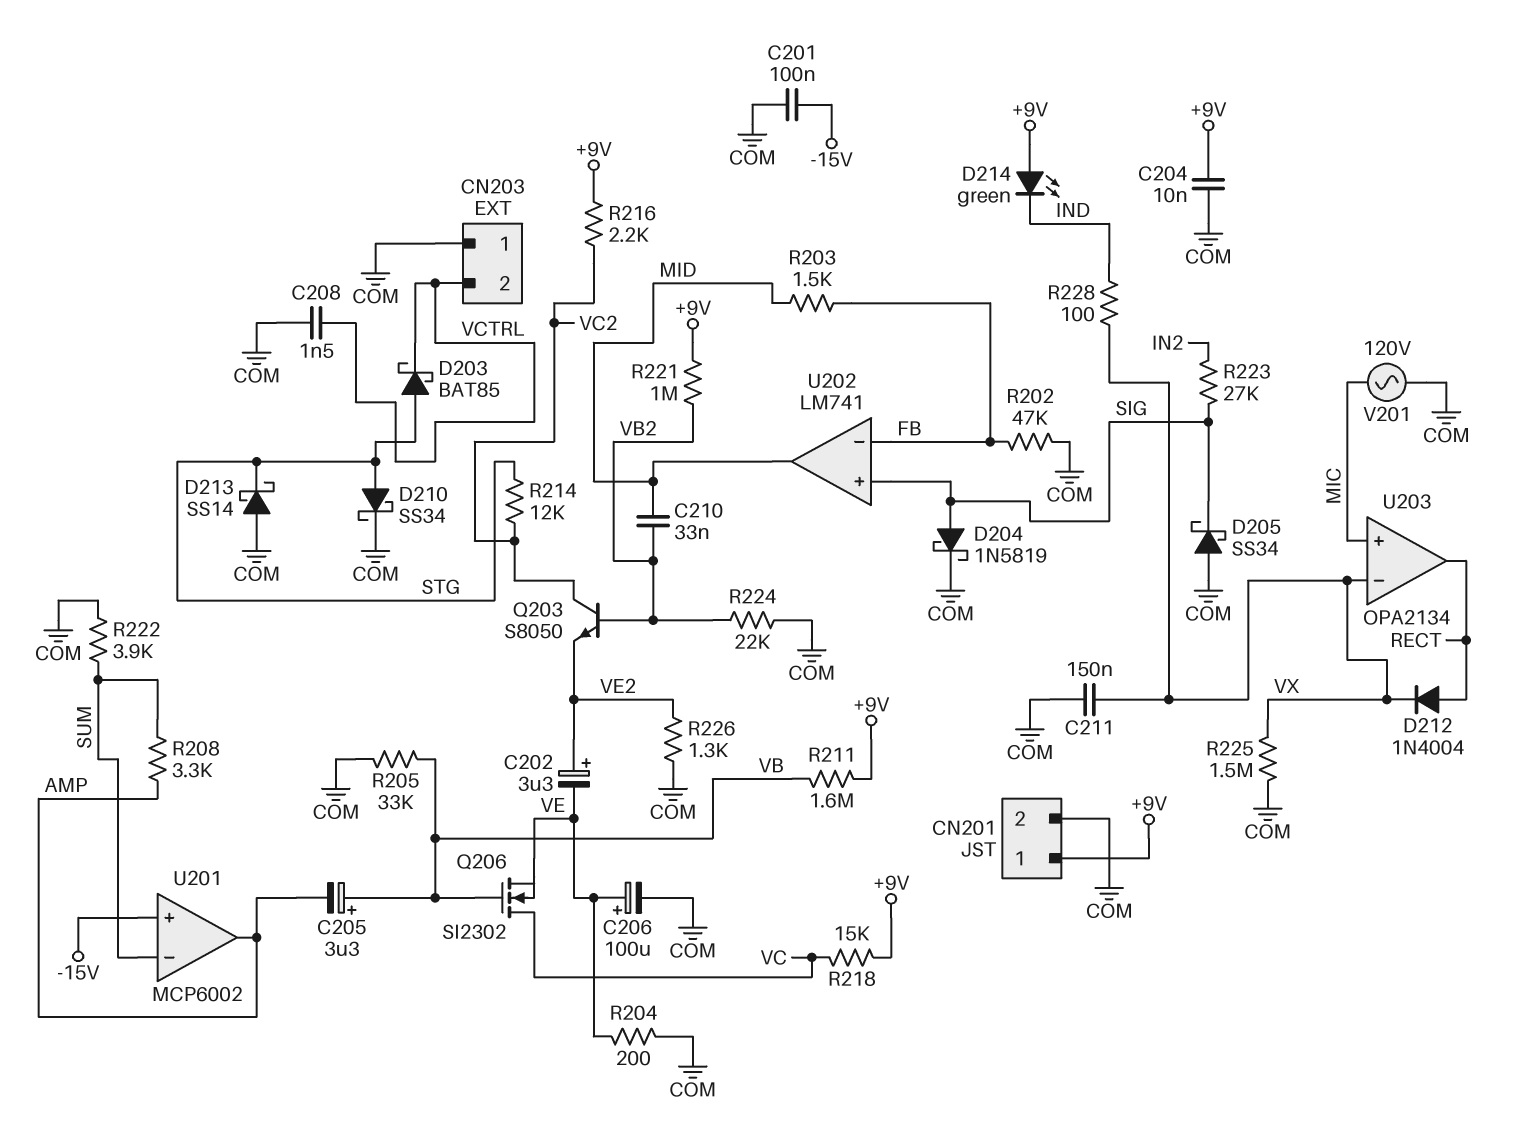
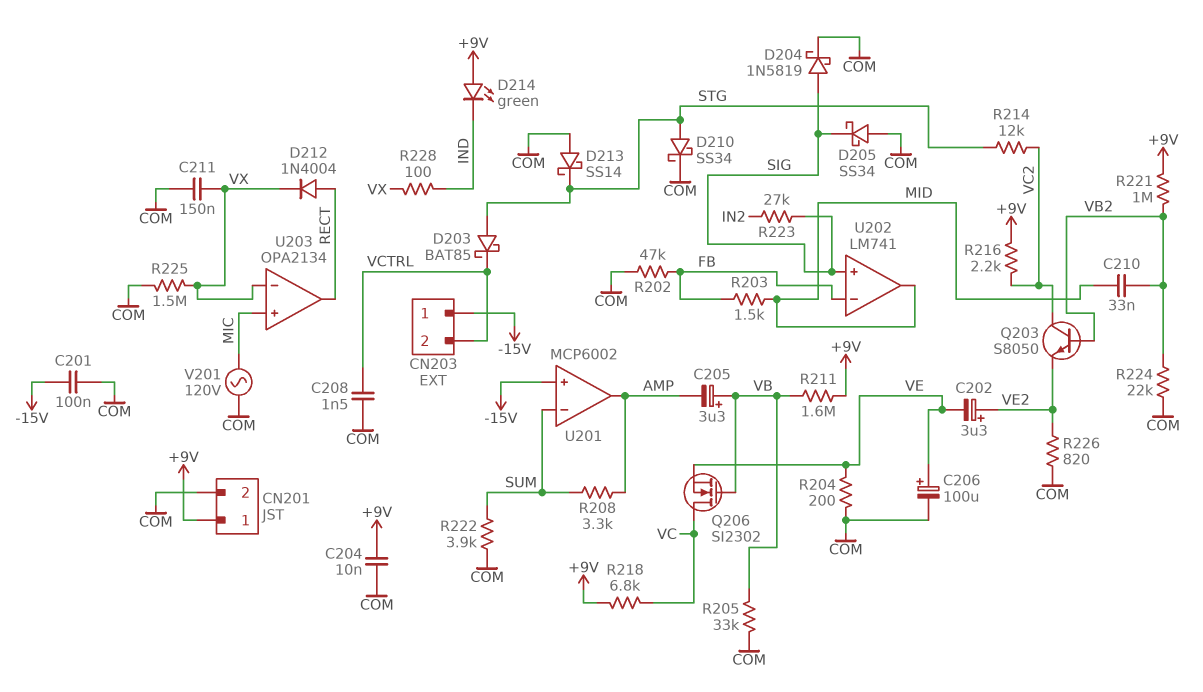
CN203 pin 1: COM -> -15V
R218: 15k (+9V, VC) -> 6.8k (+9V, VC)
R226: 1.3k (COM, VE2) -> 820 (COM, VE2)

